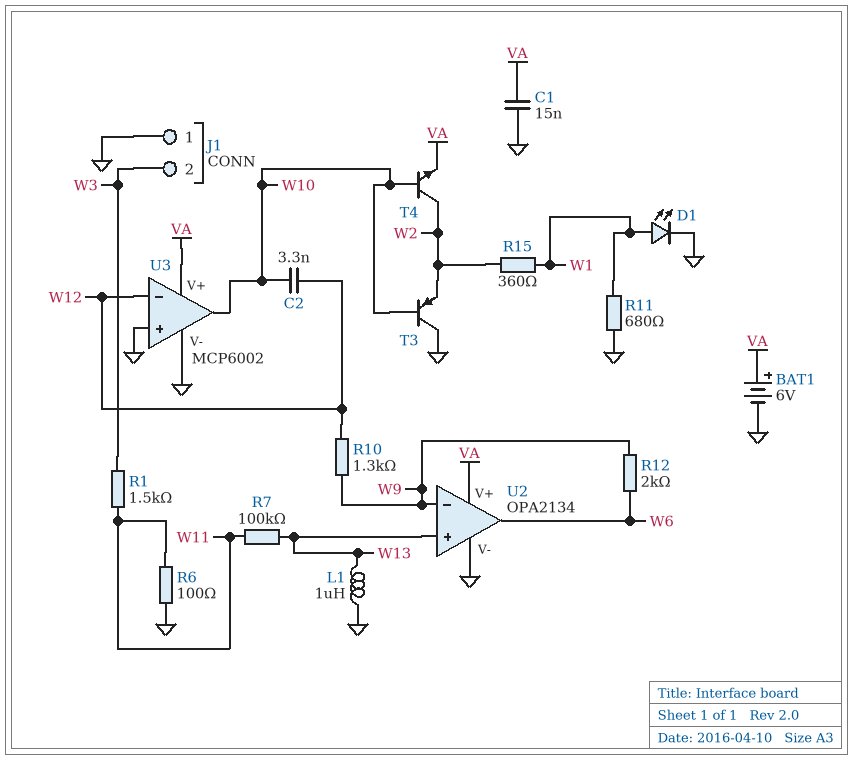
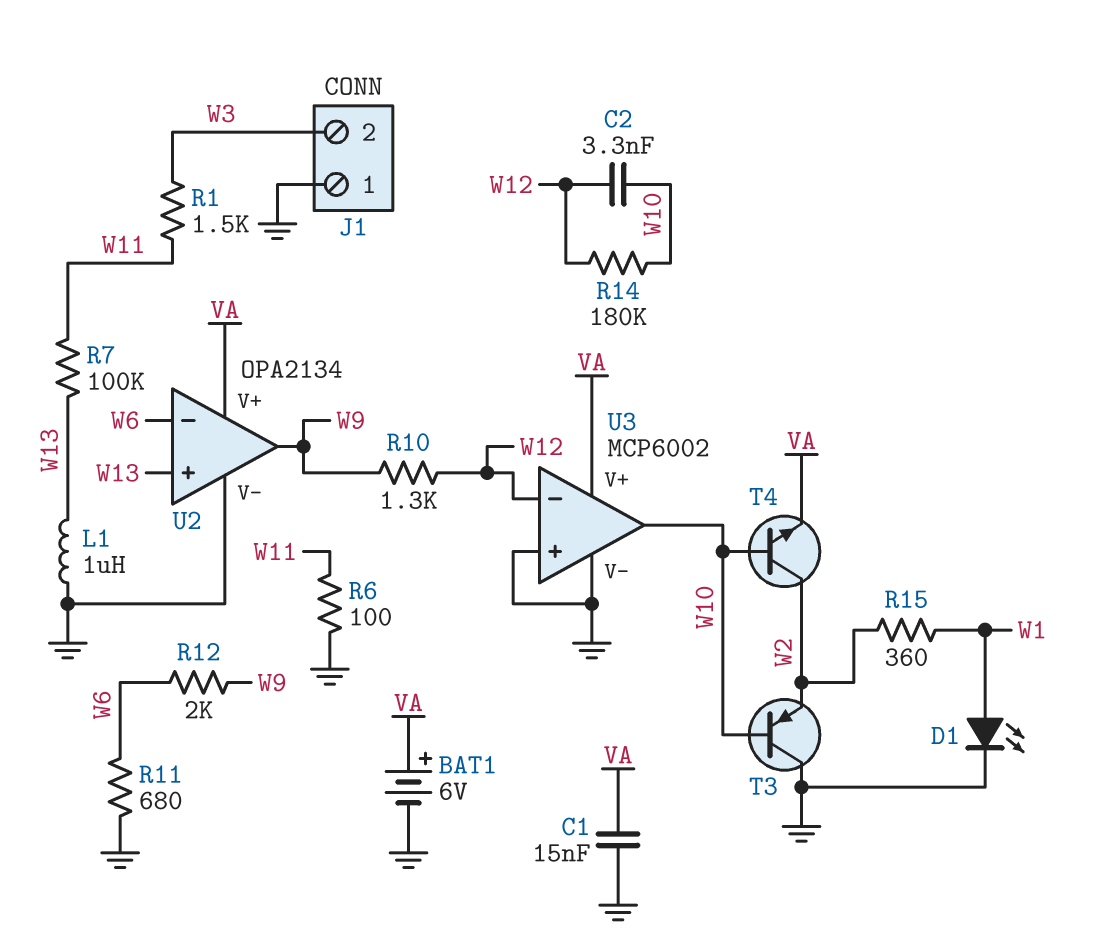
R11: 680 (GND, W1) -> 680 (GND, W6)
R14: none -> 180k (W10, W12)
U2 pin in-: W9 -> W6
U2 pin out: W6 -> W9

